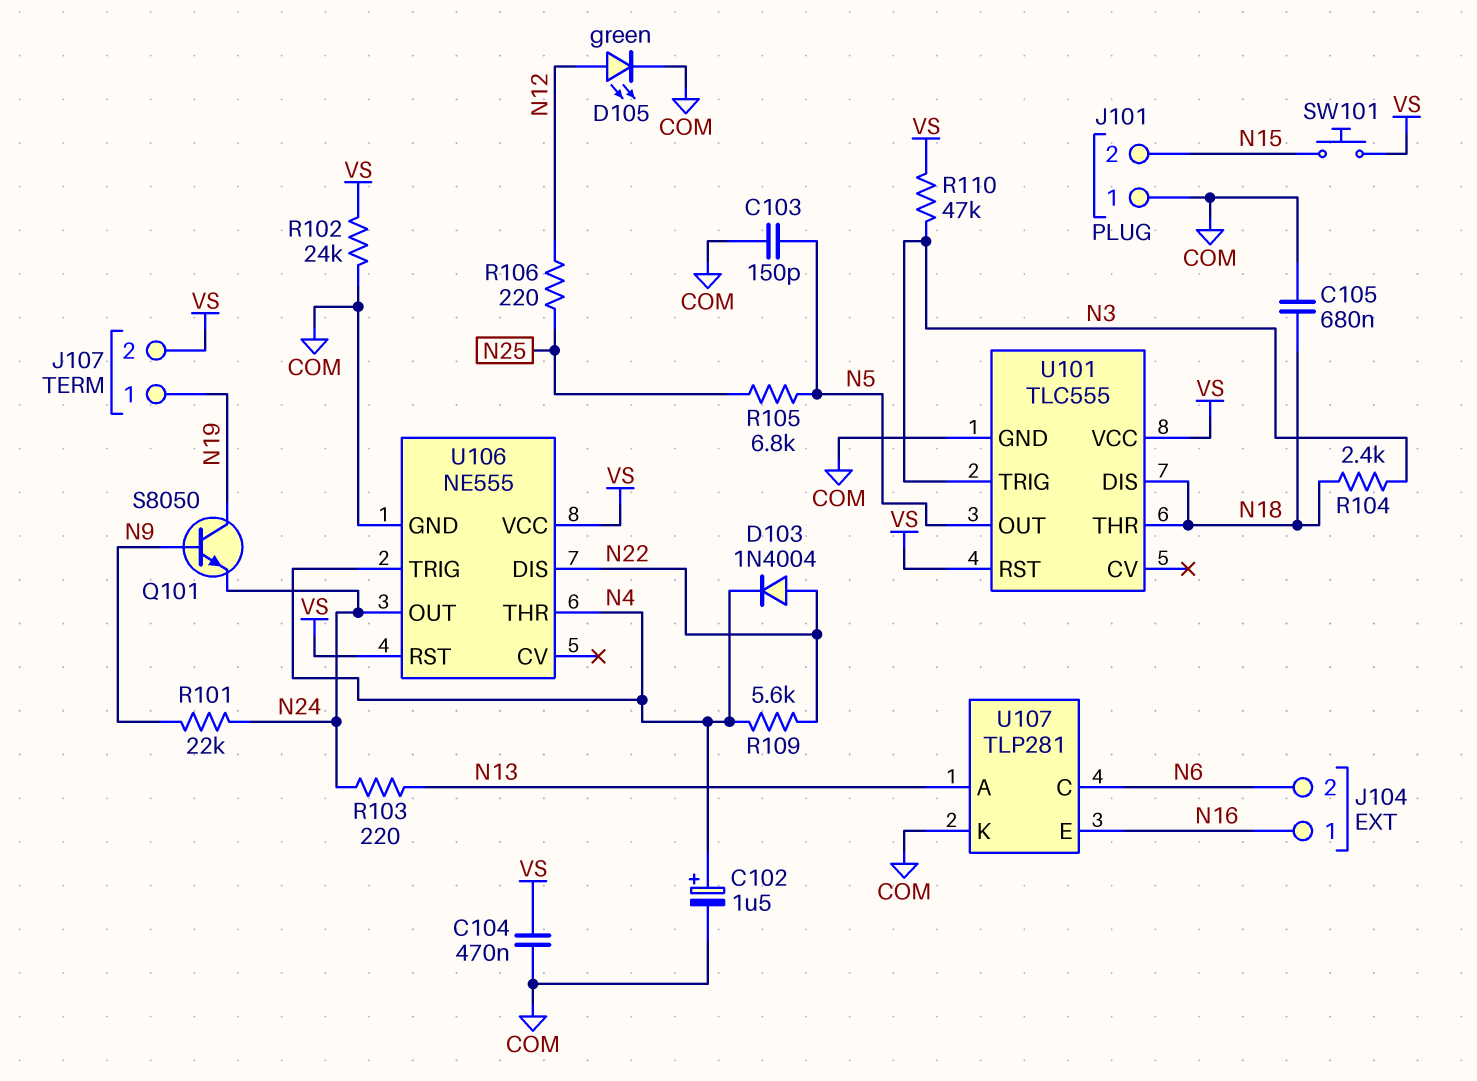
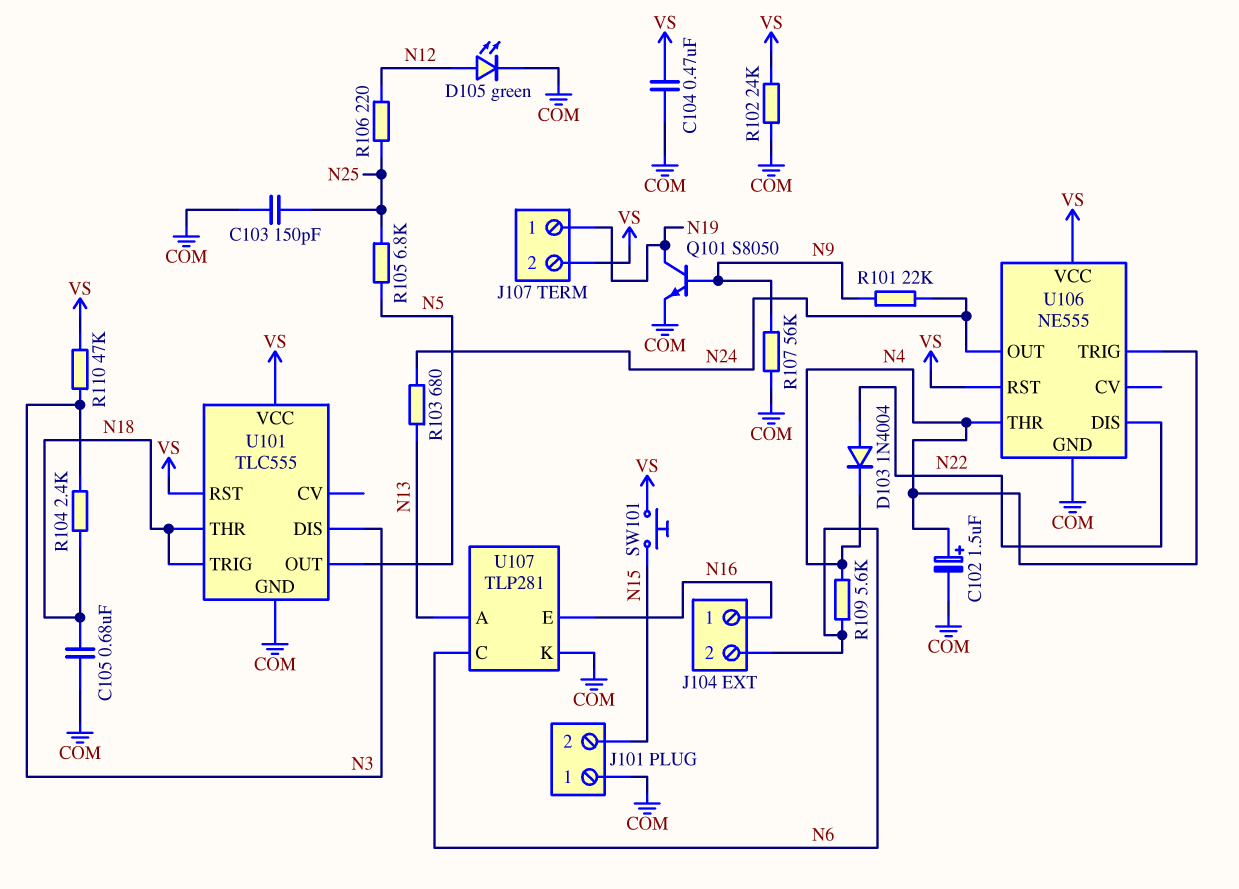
C103: 150pF (COM, N5) -> 150pF (COM, N25)
Q101: NPN S8050 (B N9, C N19, E N24) -> NPN S8050 (B N9, C N19, E COM)
R103: 220 (N13, N24) -> 680 (N13, N24)
R107: none -> 56k (COM, N9)
R109: 5.6k (N4, N22) -> 5.6k (N4, N6)
U101 pin DIS: N18 -> N3
U101 pin TRIG: N3 -> N18

